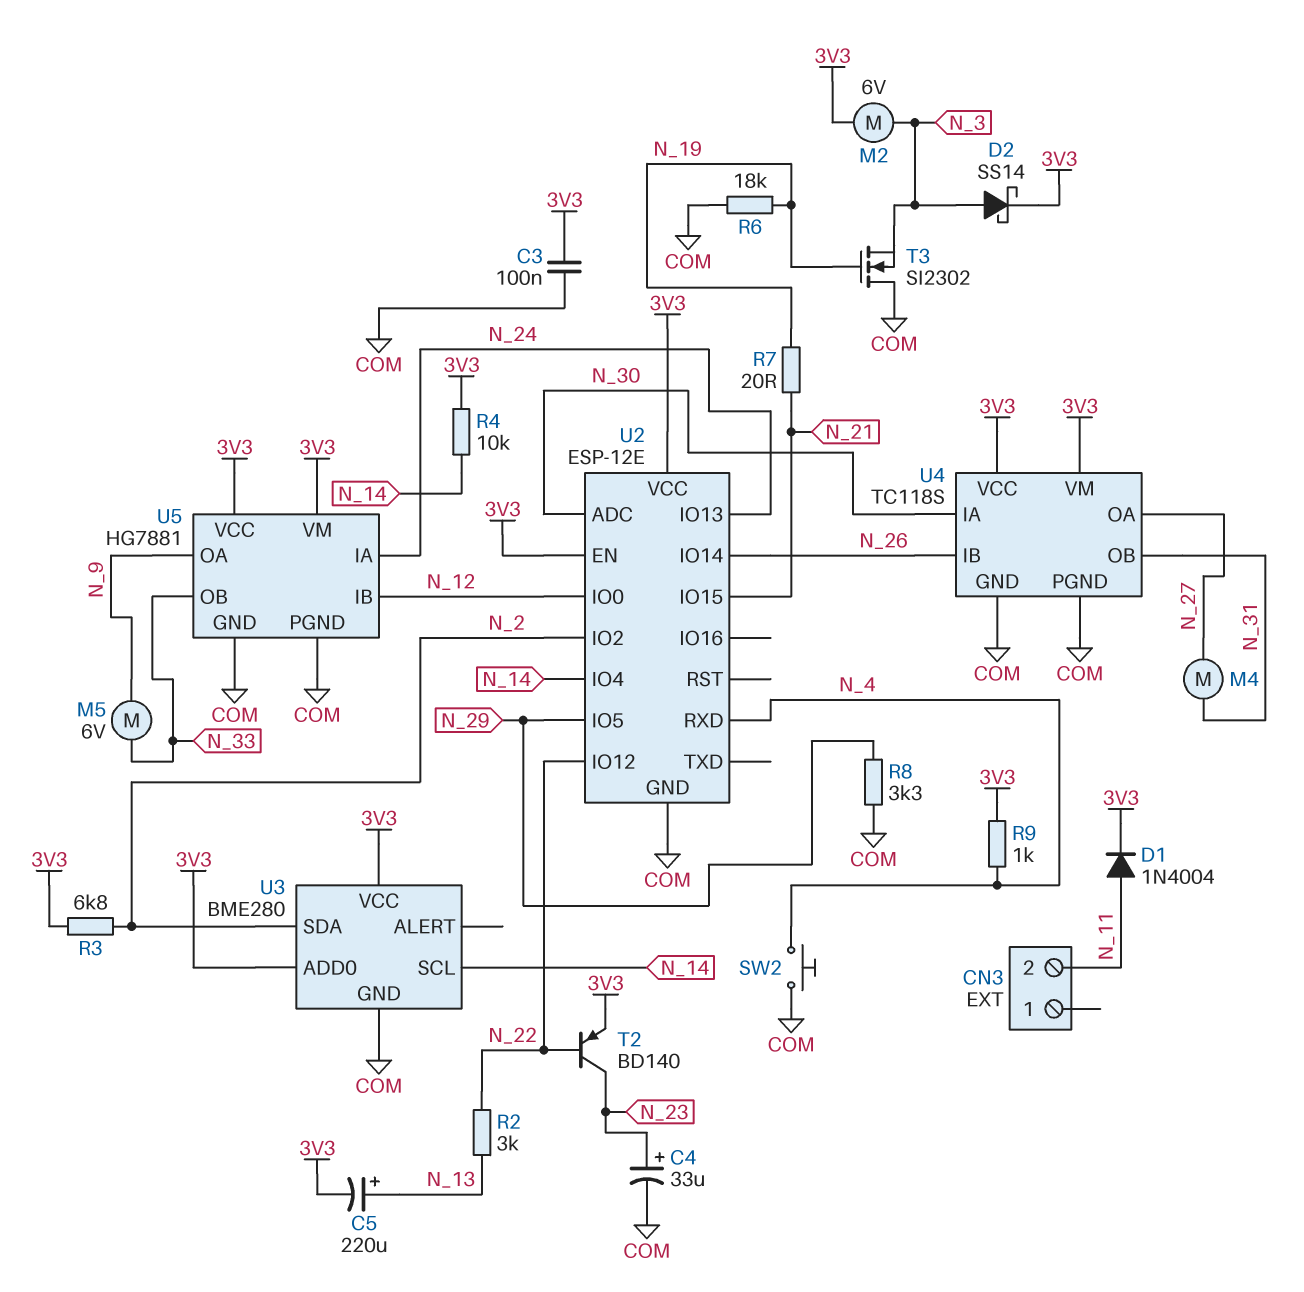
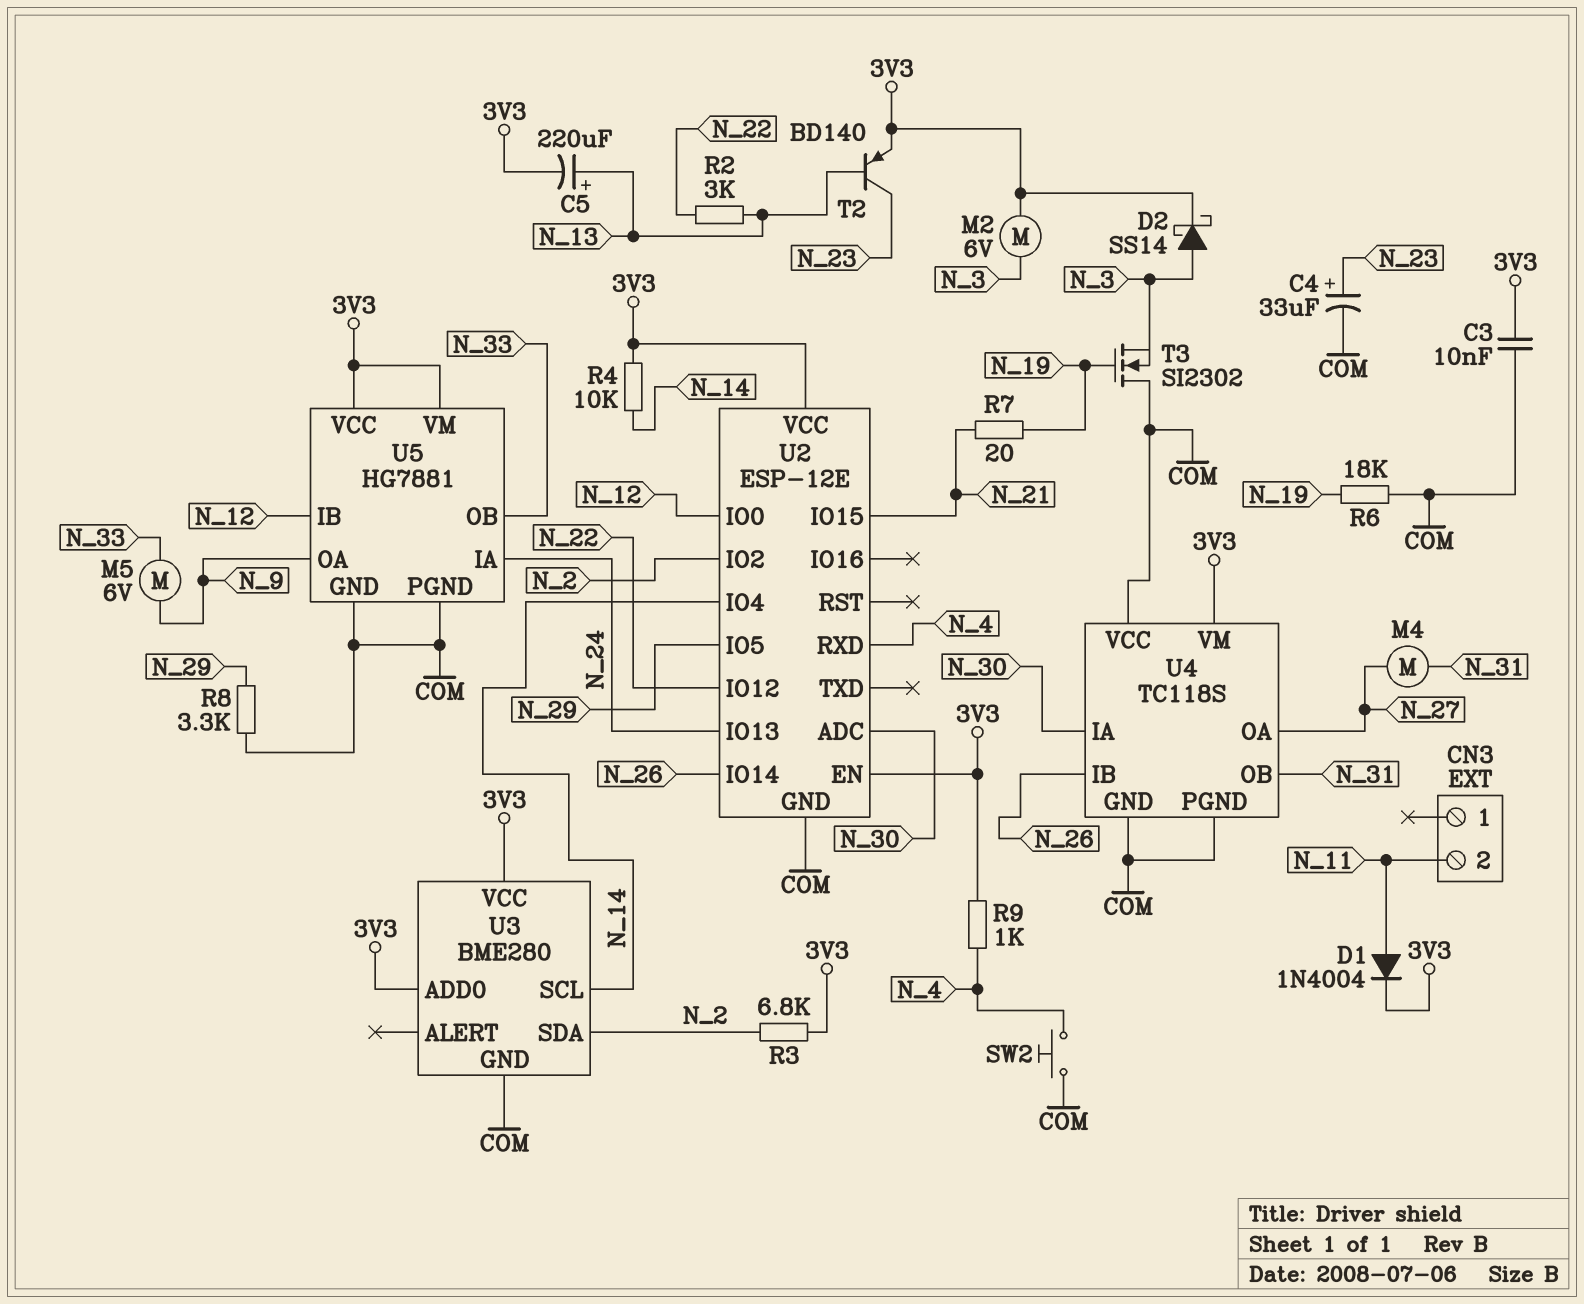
C3: 100nF (3V3, COM) -> 10nF (3V3, COM)
T2: PNP BD140 (B N_22, C N_23, E 3V3) -> PNP BD140 (B N_13, C N_23, E 3V3)
U4 pin VCC: 3V3 -> COM

